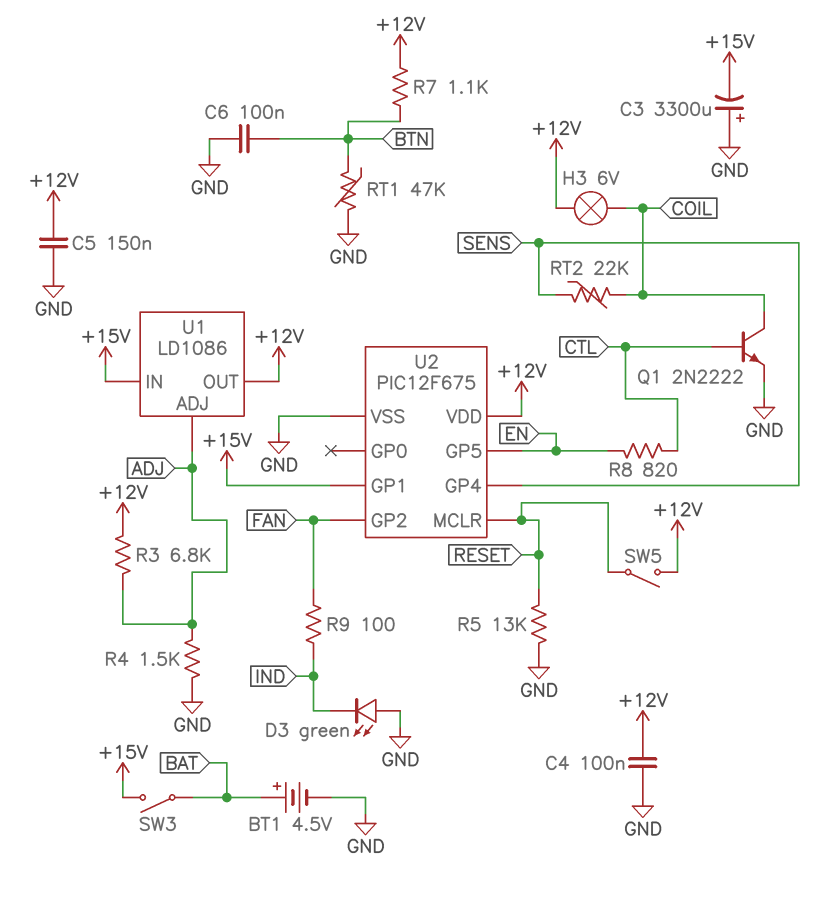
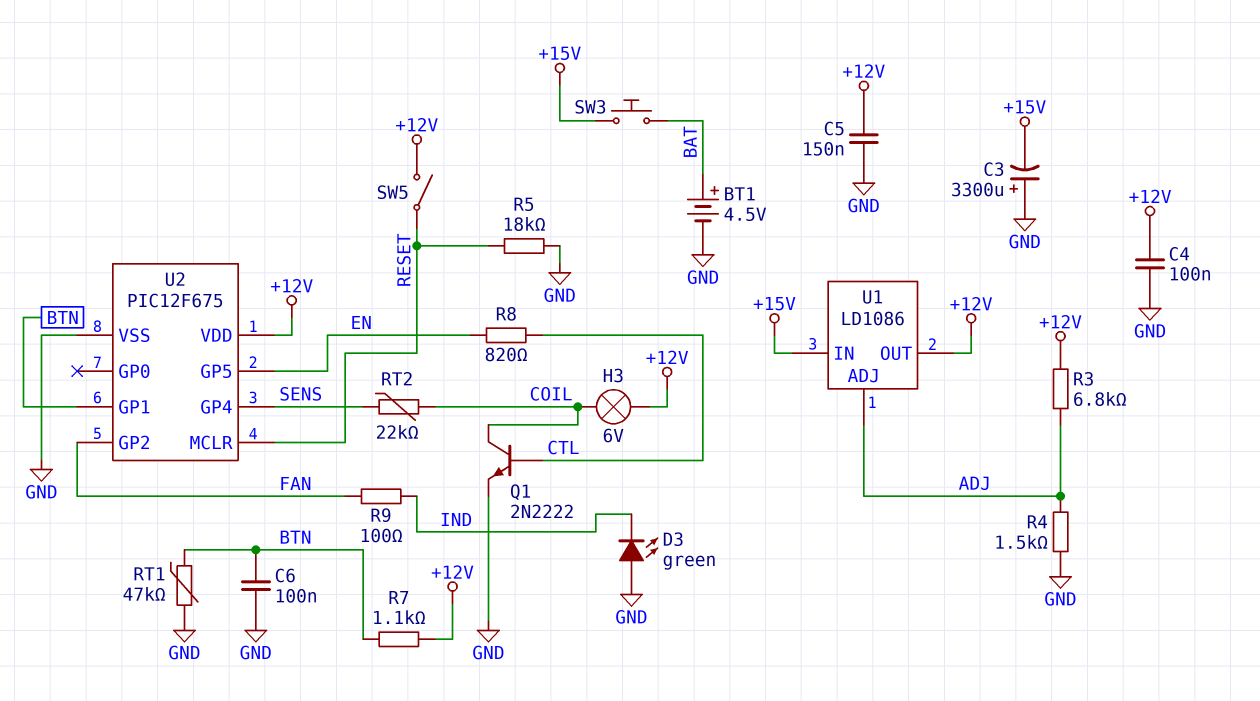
R5: 13k (GND, RESET) -> 18k (GND, RESET)
SW3: switch (+15V, BAT) -> button (+15V, BAT)
U2 pin GP1: +15V -> BTN

